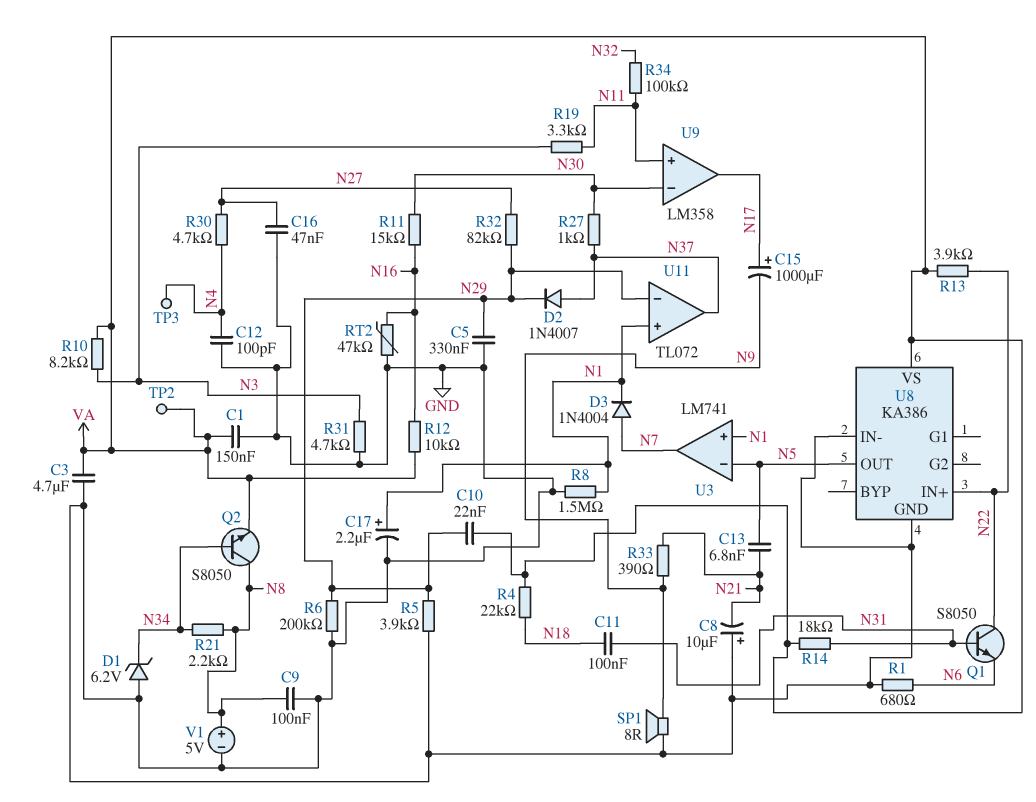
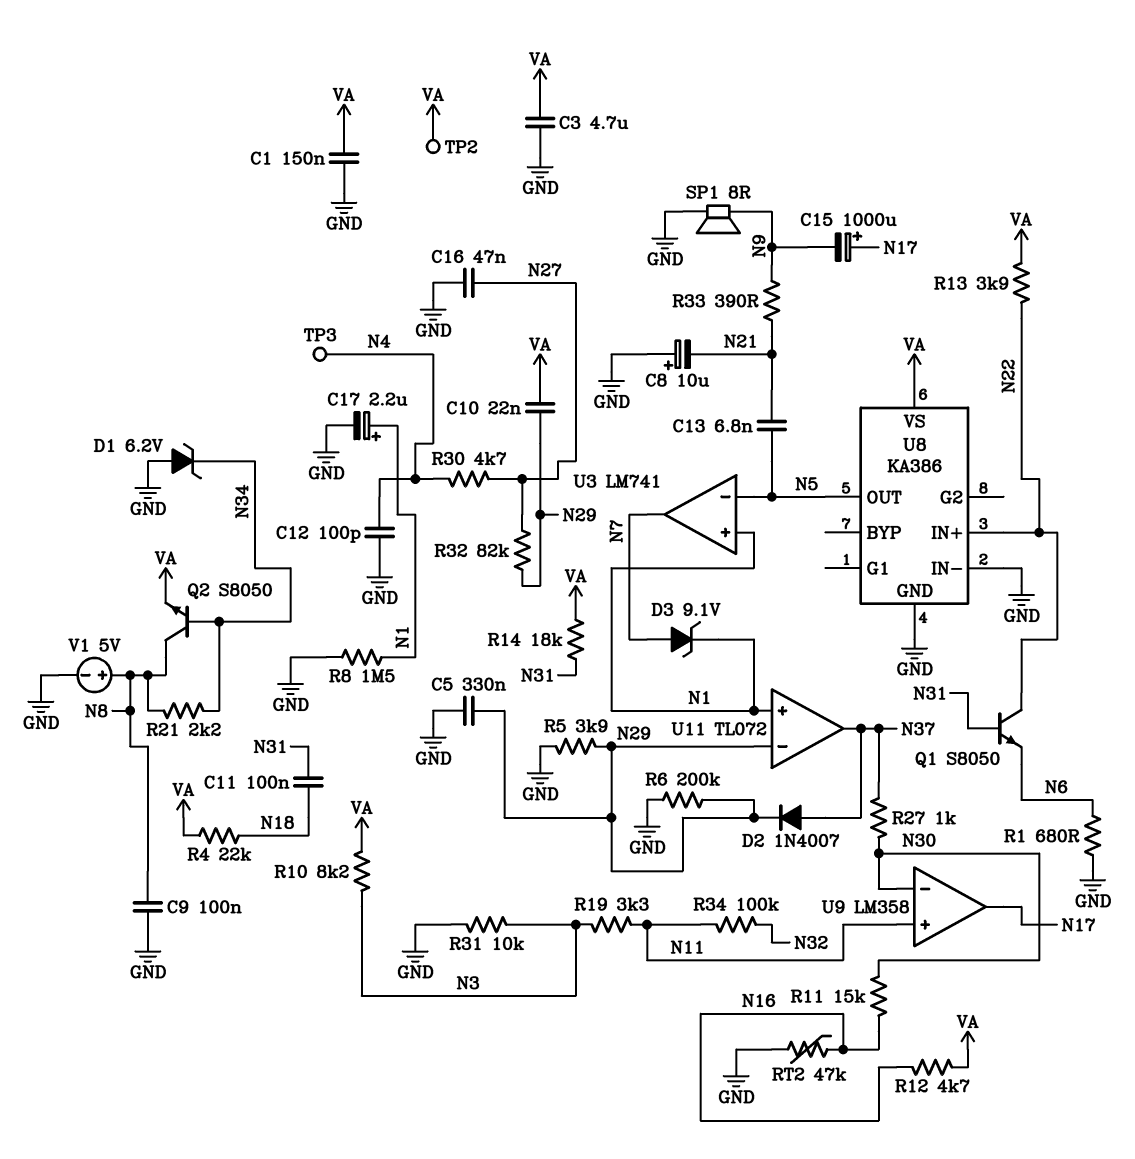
D3: diode 1N4004 (A N7, K N1) -> zener 9.1V (A N7, K N1)
R12: 10k (N16, VA) -> 4.7k (N16, VA)
R31: 4.7k (GND, N3) -> 10k (GND, N3)

